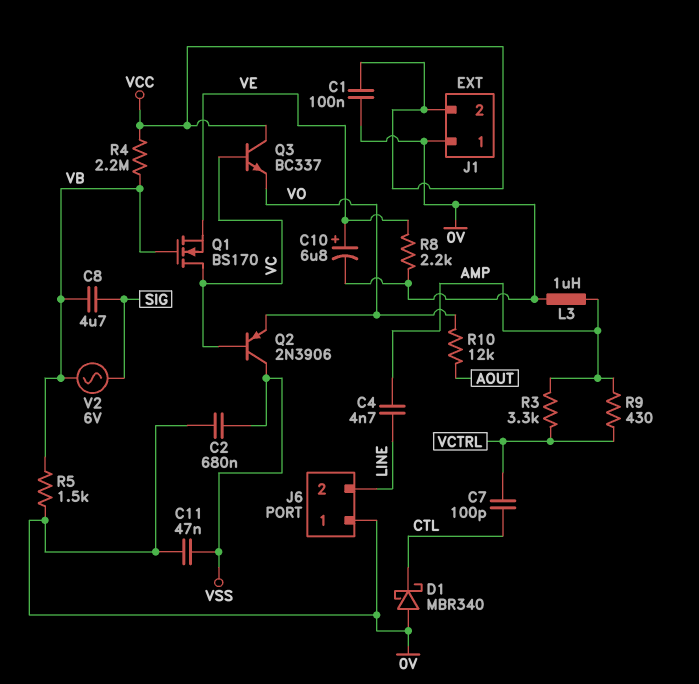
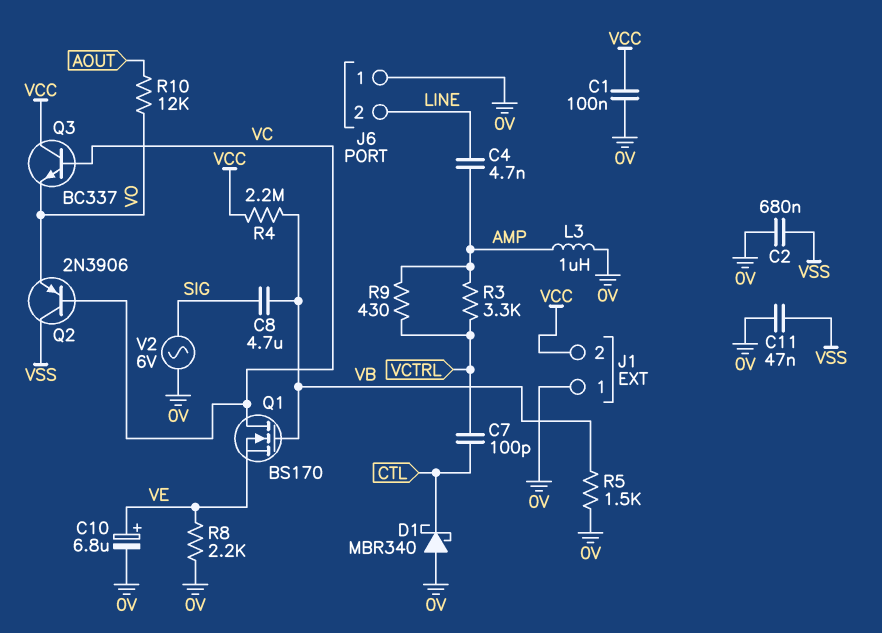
V2: AC 6V (SIG, VB) -> AC 6V (0V, SIG)

